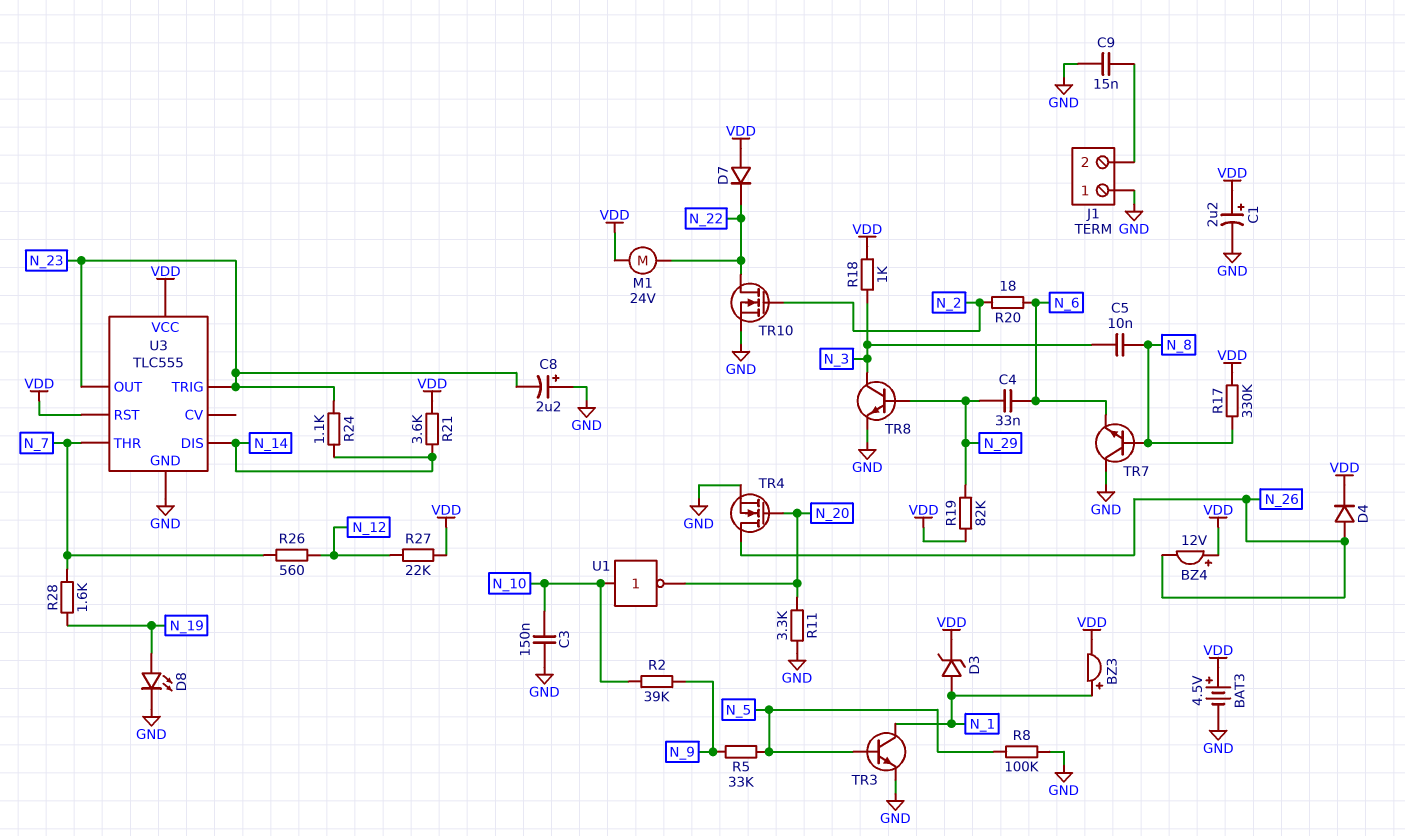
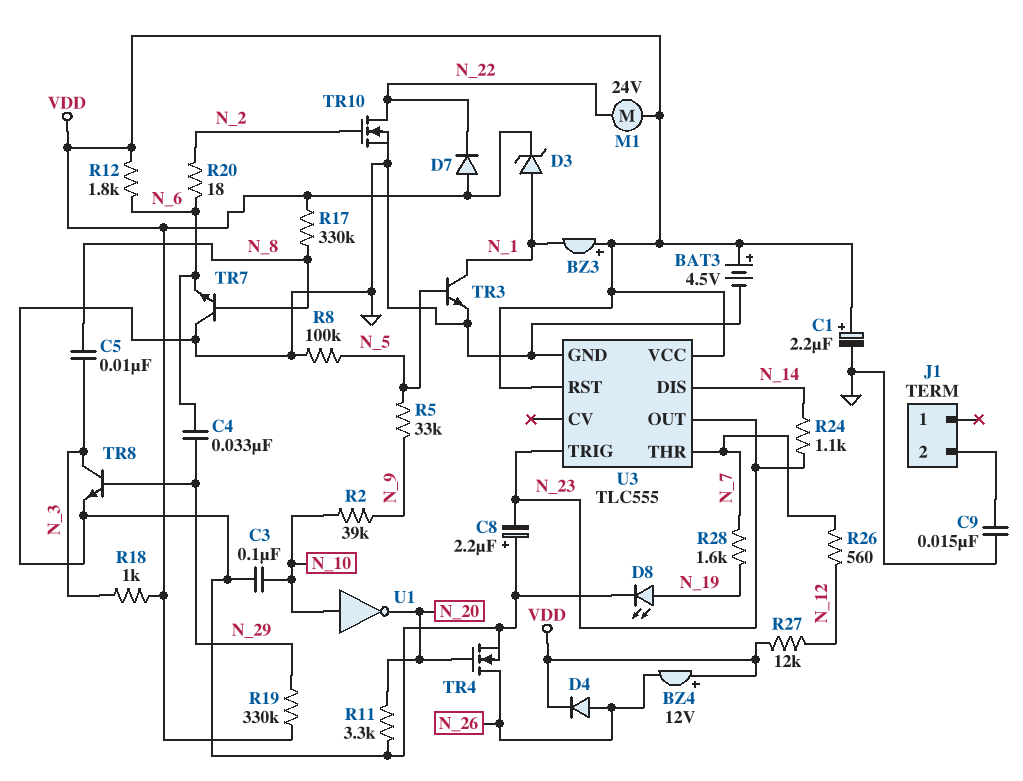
BZ3: buzzer (plus N_1, minus VDD) -> buzzer (plus VDD, minus N_1)
C3: 150nF (GND, N_10) -> 100nF (GND, N_10)
J1 pin 1: GND -> none
R12: none -> 1.8k (N_6, VDD)
R19: 82k (N_29, VDD) -> 330k (N_29, VDD)
R21: 3.6k (N_14, VDD) -> none
R27: 22k (N_12, VDD) -> 12k (N_12, VDD)

